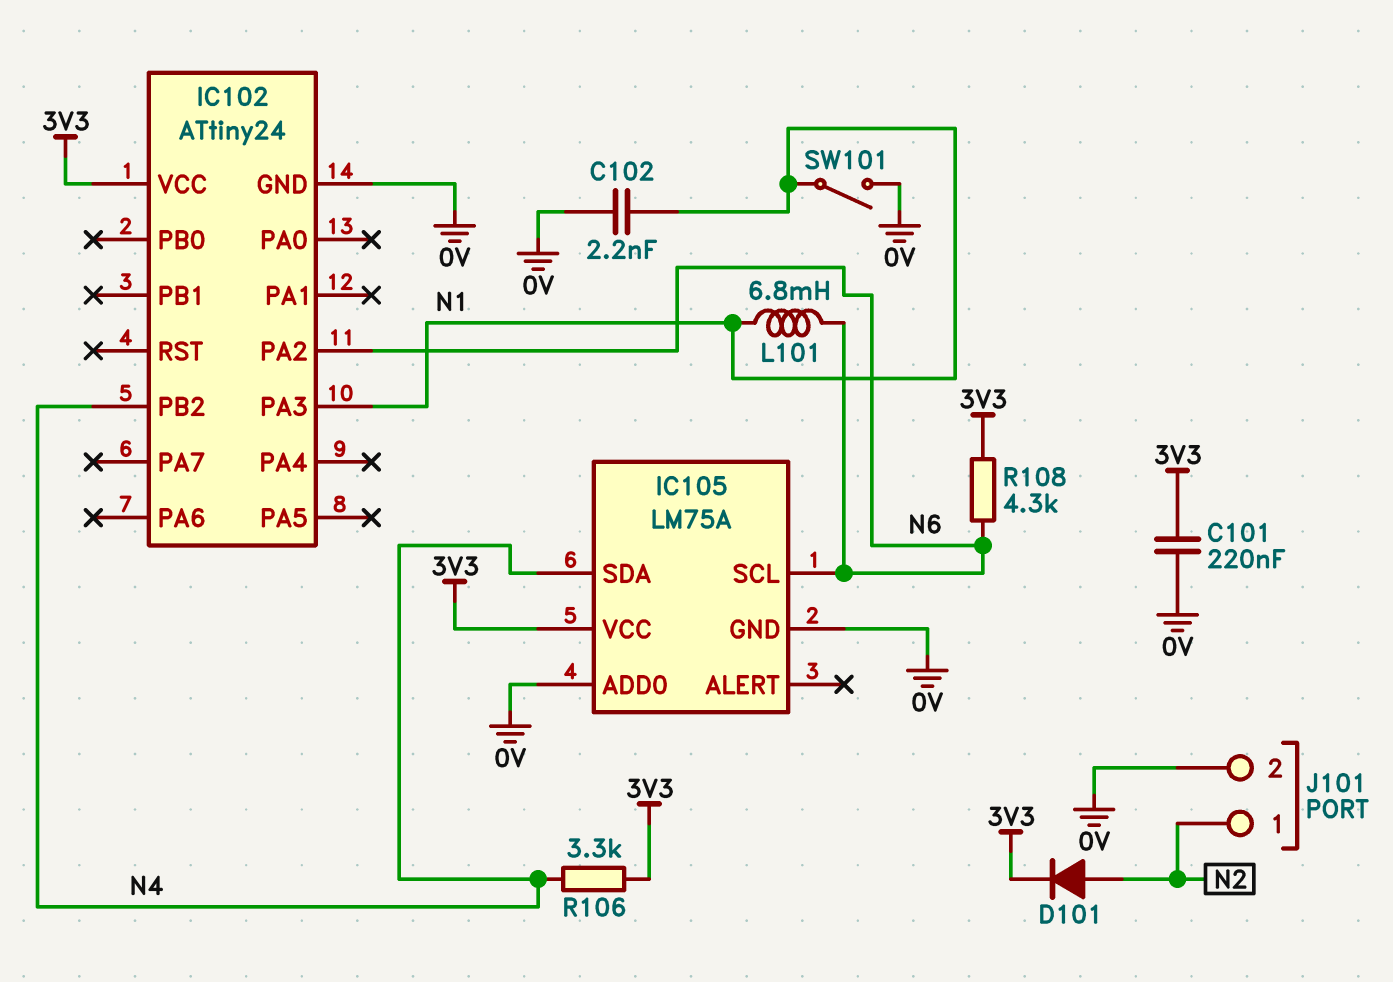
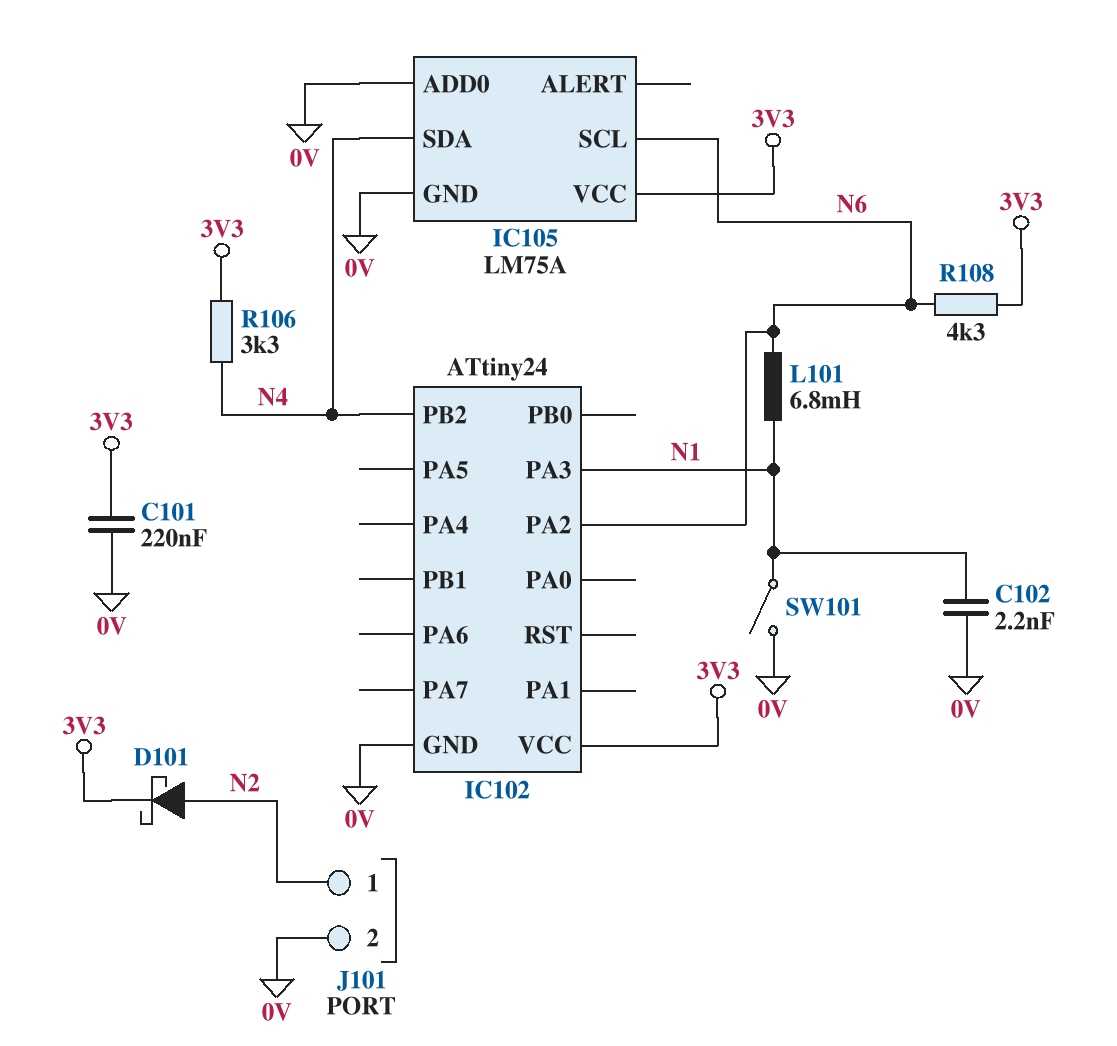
D101: diode (A N2, K 3V3) -> schottky (A N2, K 3V3)

